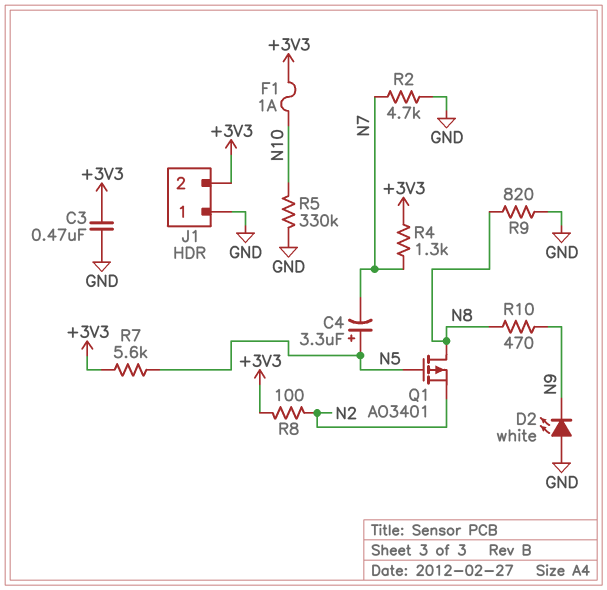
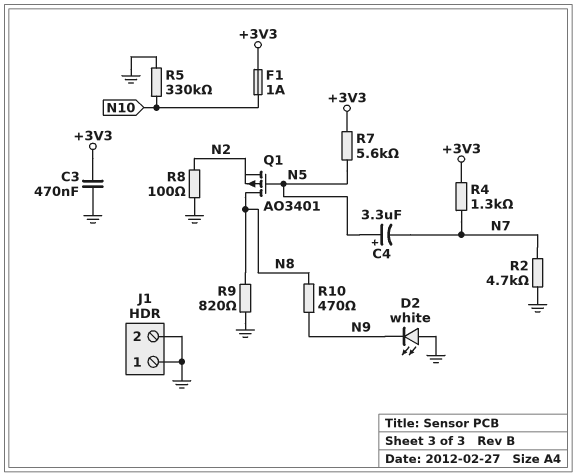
J1 pin 2: +3V3 -> GND
R8: 100 (+3V3, N2) -> 100 (GND, N2)

